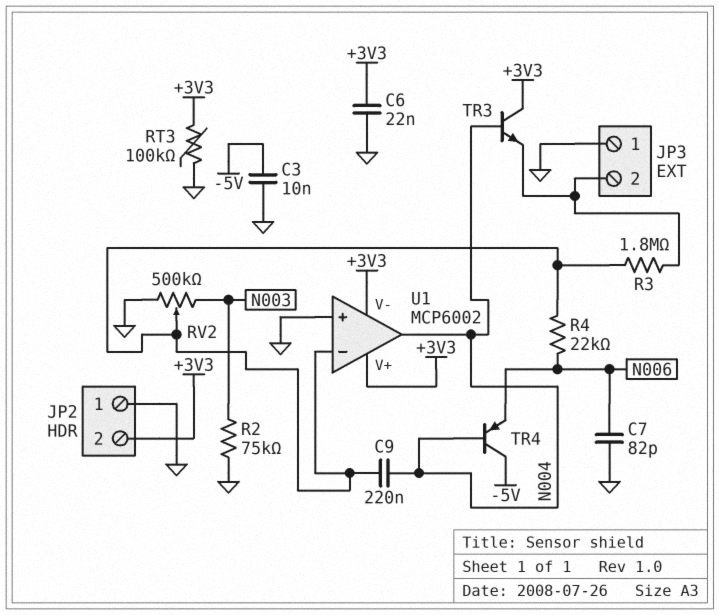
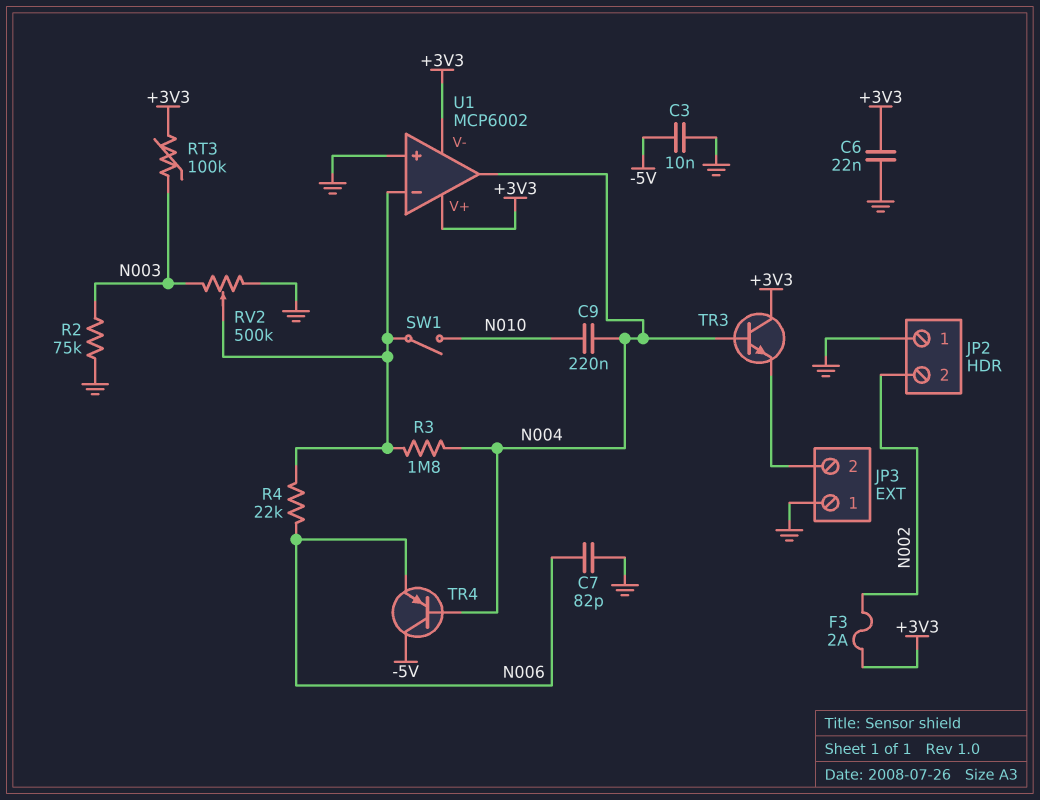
C9: 220nF (N004, U1/in-) -> 220nF (N004, N010)
F3: none -> 2A (+3V3, N002)
JP2 pin 2: +3V3 -> N002
R3: 1.8M (JP3/2, U1/in-) -> 1.8M (N004, U1/in-)
RT3: 100k (+3V3, GND) -> 100k (+3V3, N003)
SW1: none -> switch (N010, U1/in-)

